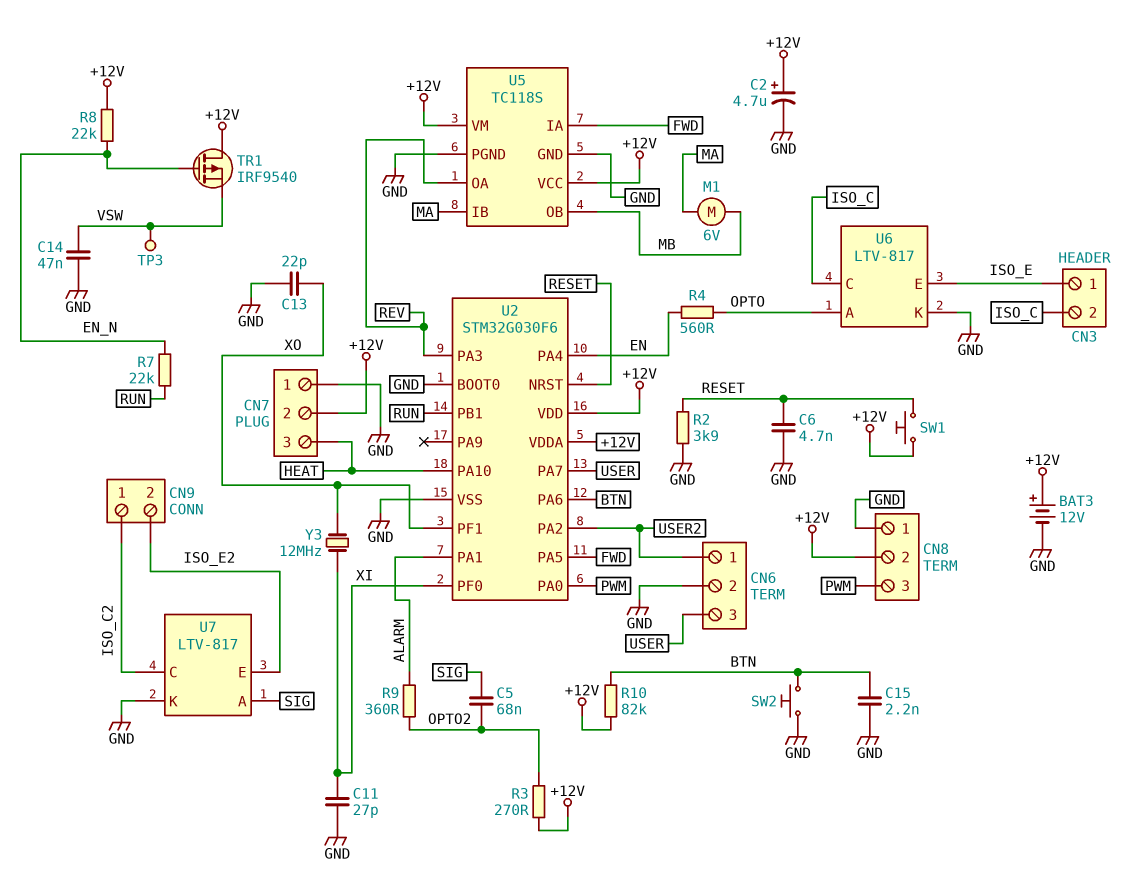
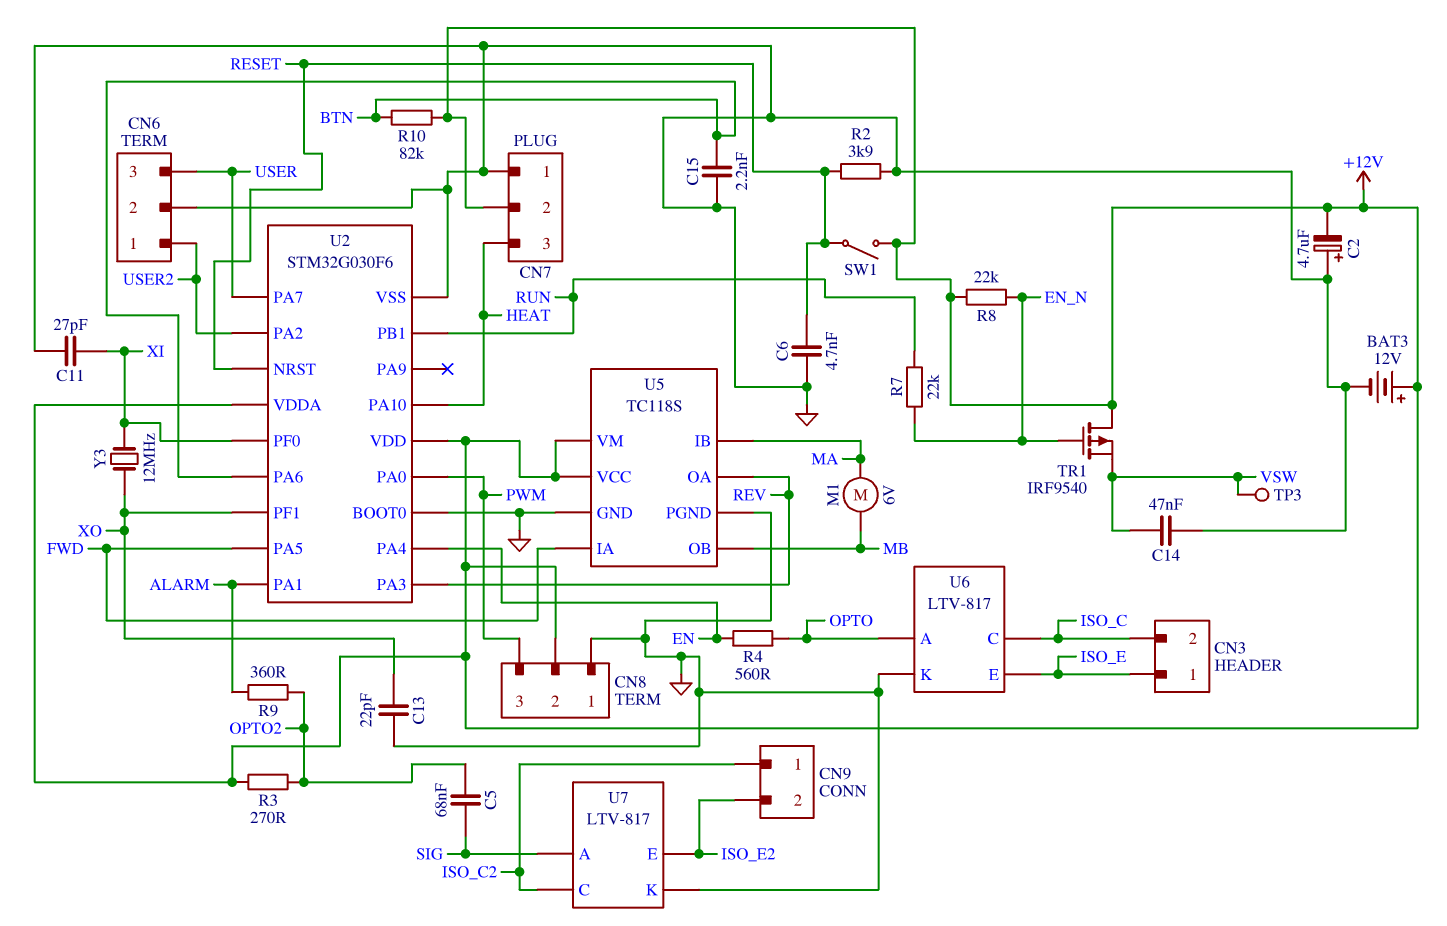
C2: 4.7uF (plus +12V, minus GND) -> 4.7uF (plus GND, minus +12V)
SW1: button (+12V, RESET) -> switch (+12V, RESET)
SW2: button (BTN, GND) -> none

